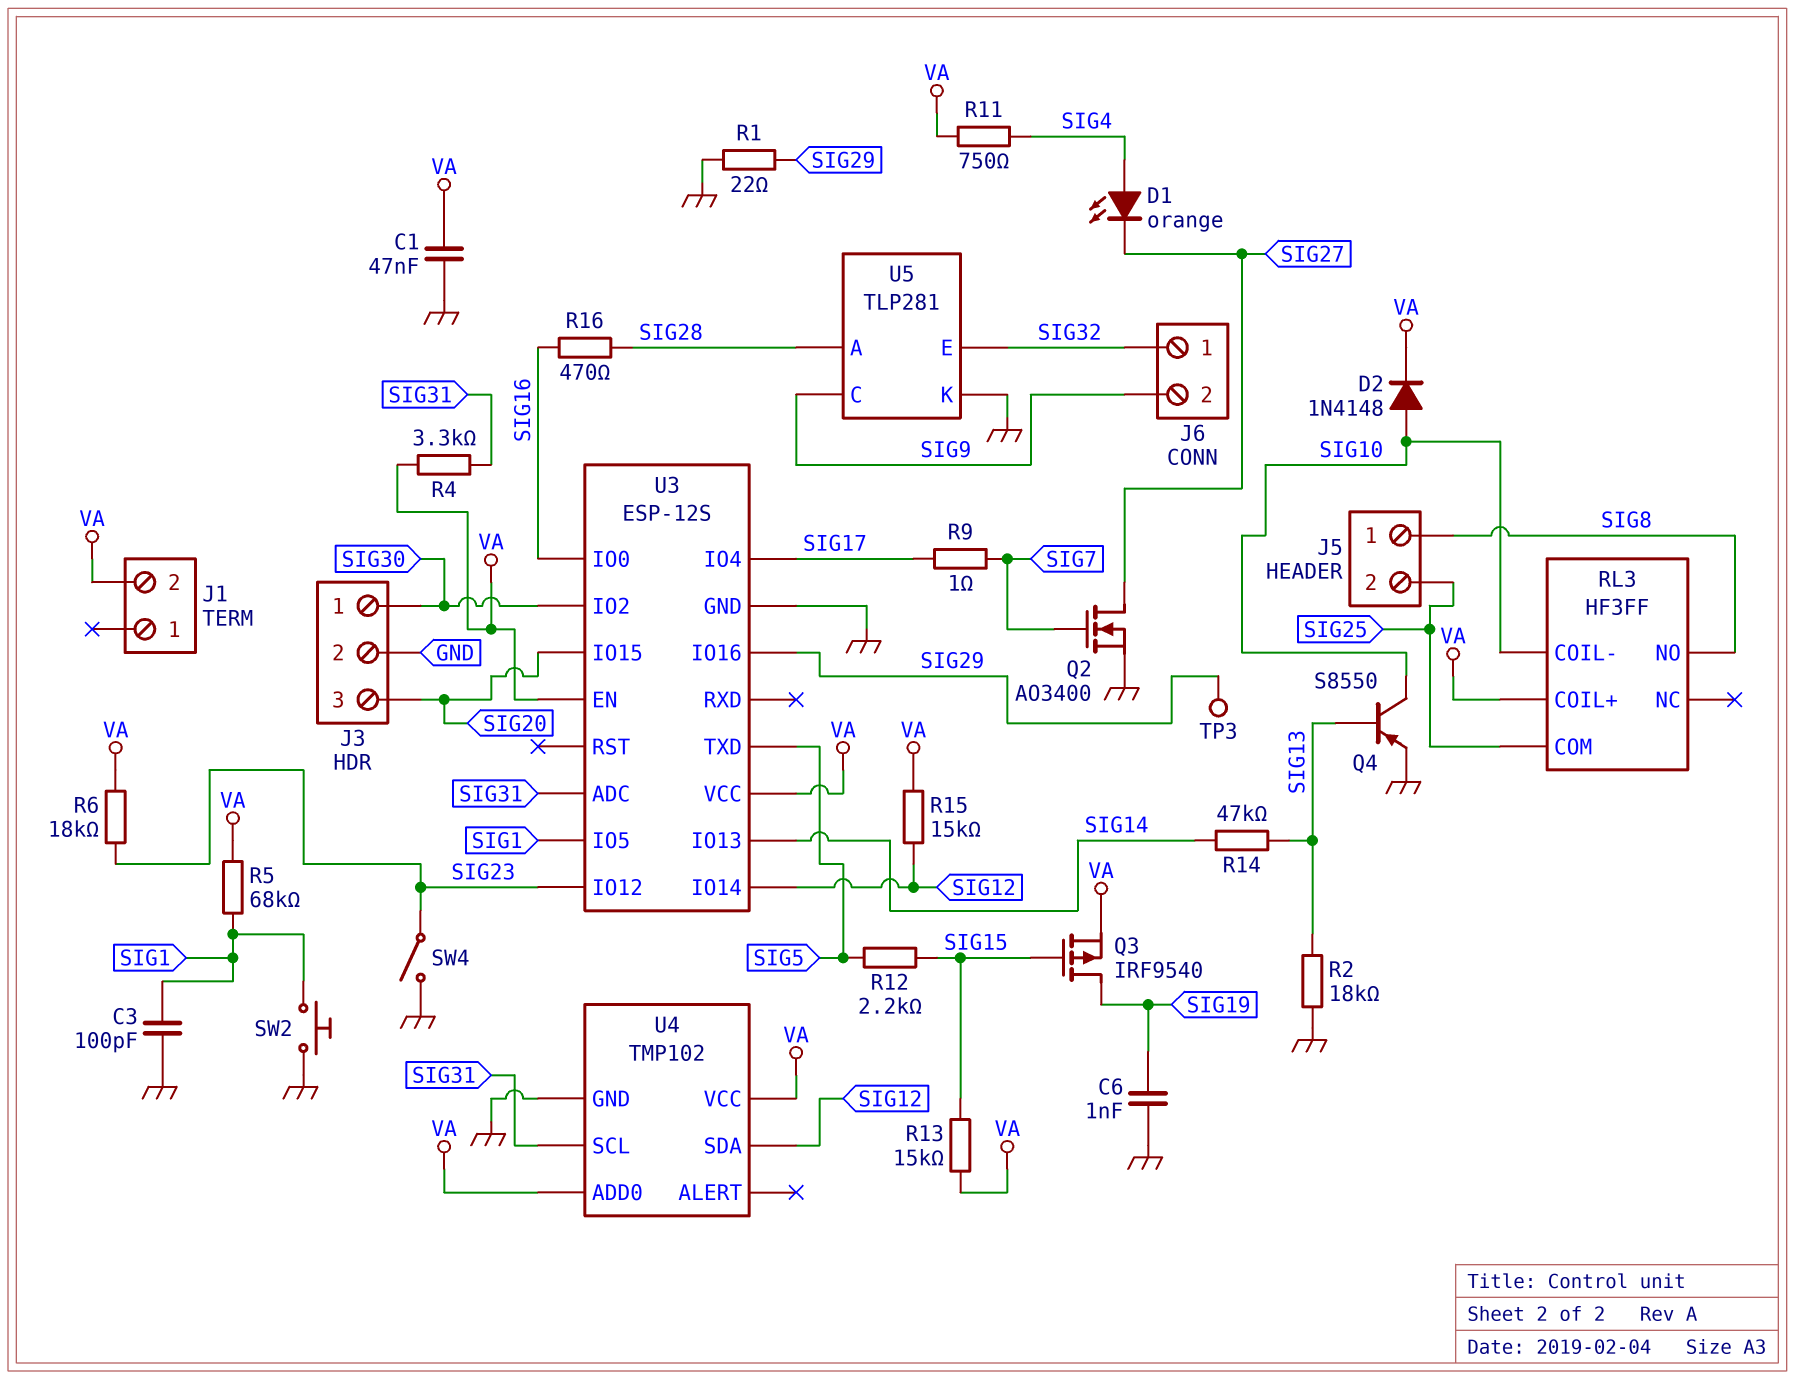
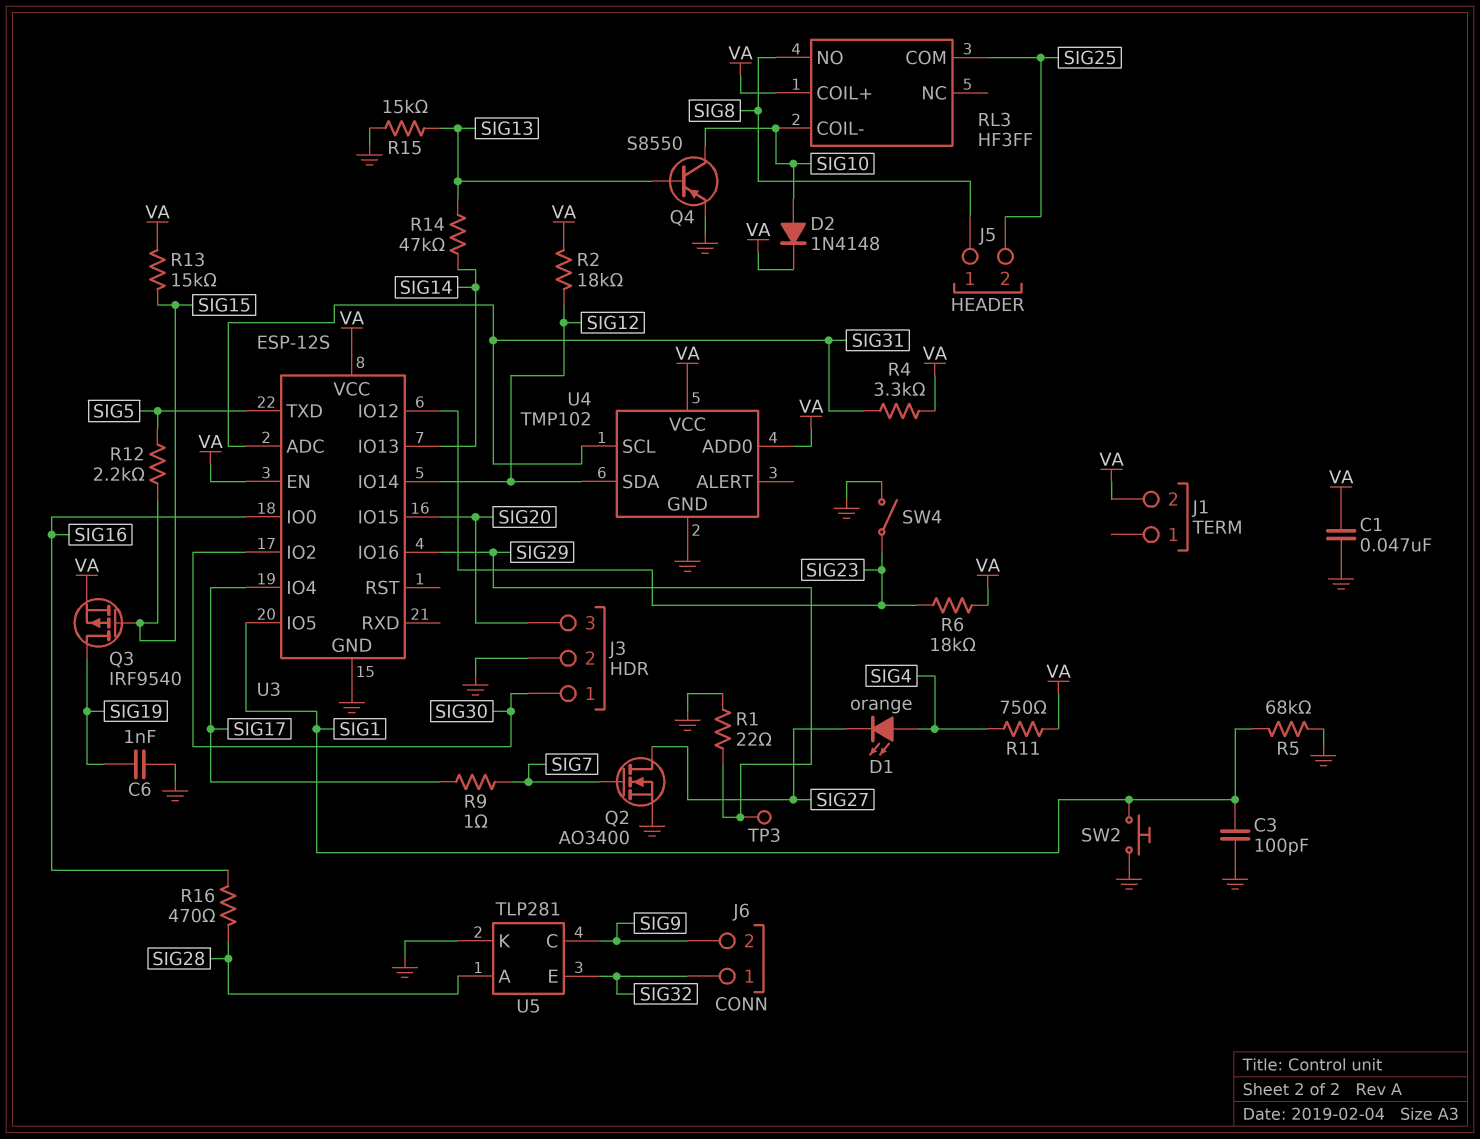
R2: 18k (GND, SIG13) -> 18k (SIG12, VA)
R5: 68k (SIG1, VA) -> 68k (GND, SIG1)
R15: 15k (SIG12, VA) -> 15k (GND, SIG13)

